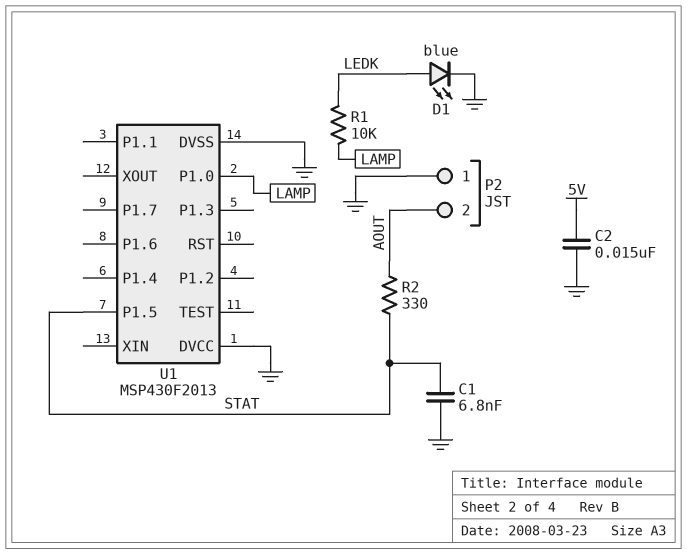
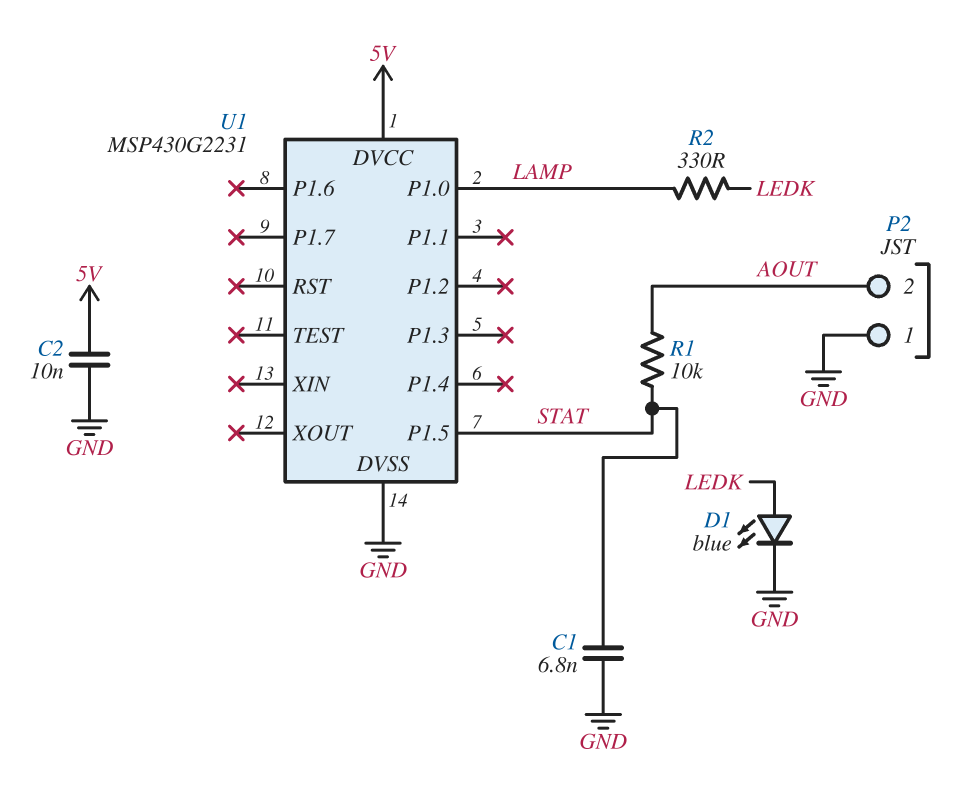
C2: 15nF (5V, GND) -> 10nF (5V, GND)
R1: 10k (LAMP, LEDK) -> 10k (AOUT, STAT)
R2: 330 (AOUT, STAT) -> 330 (LAMP, LEDK)
U1: MSP430F2013 -> MSP430G2231
U1 pin DVCC: GND -> 5V

